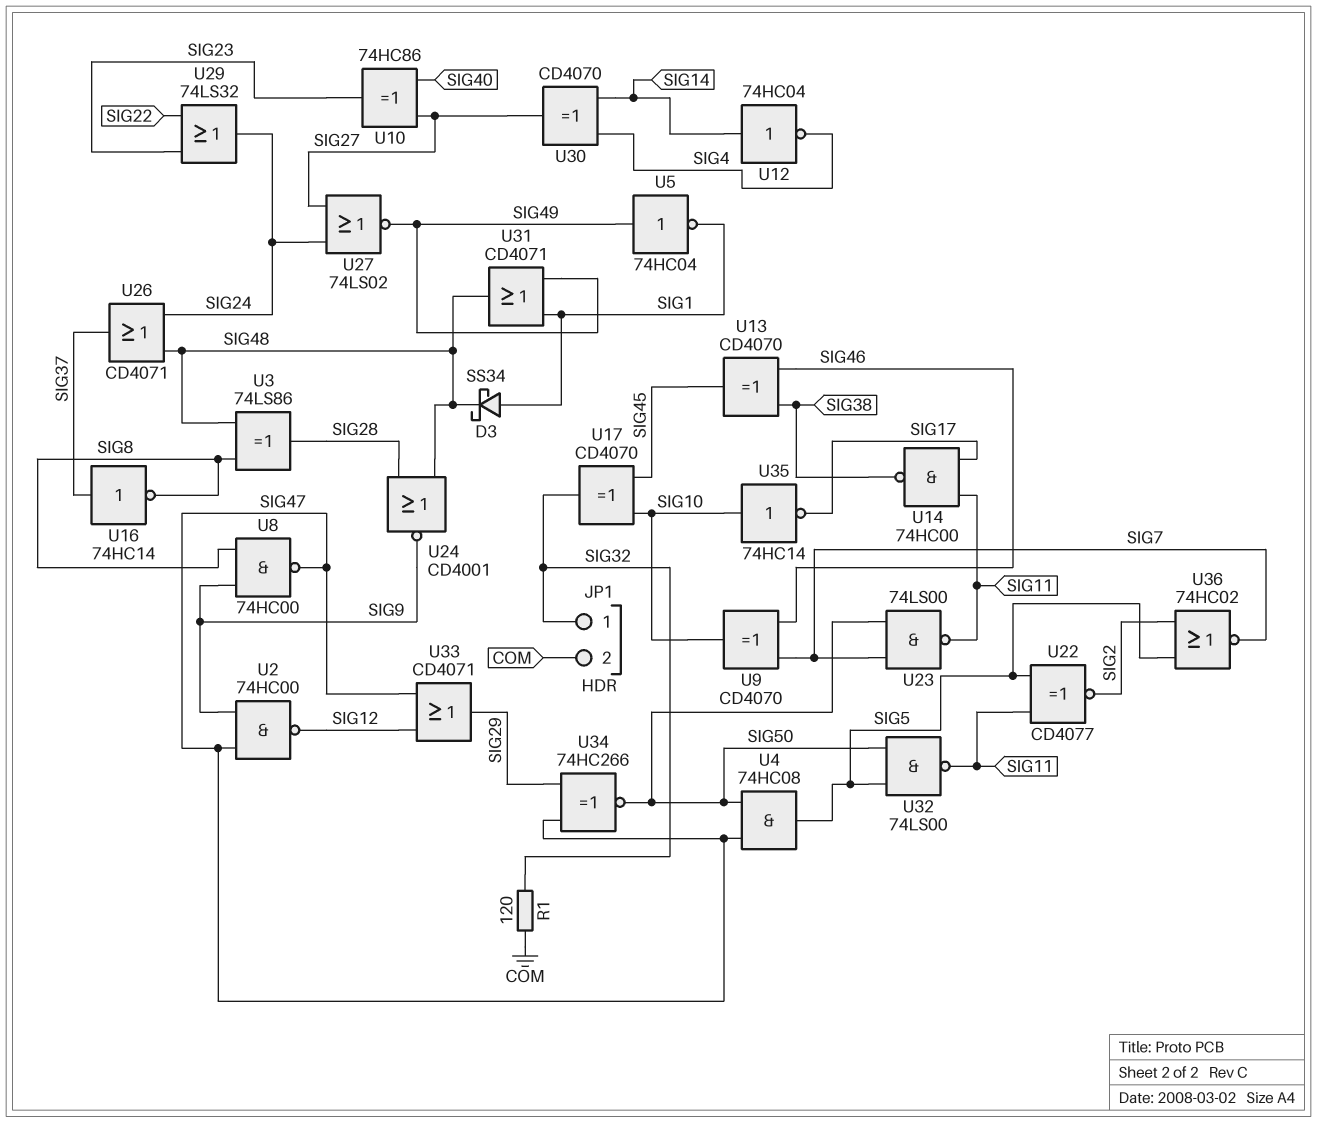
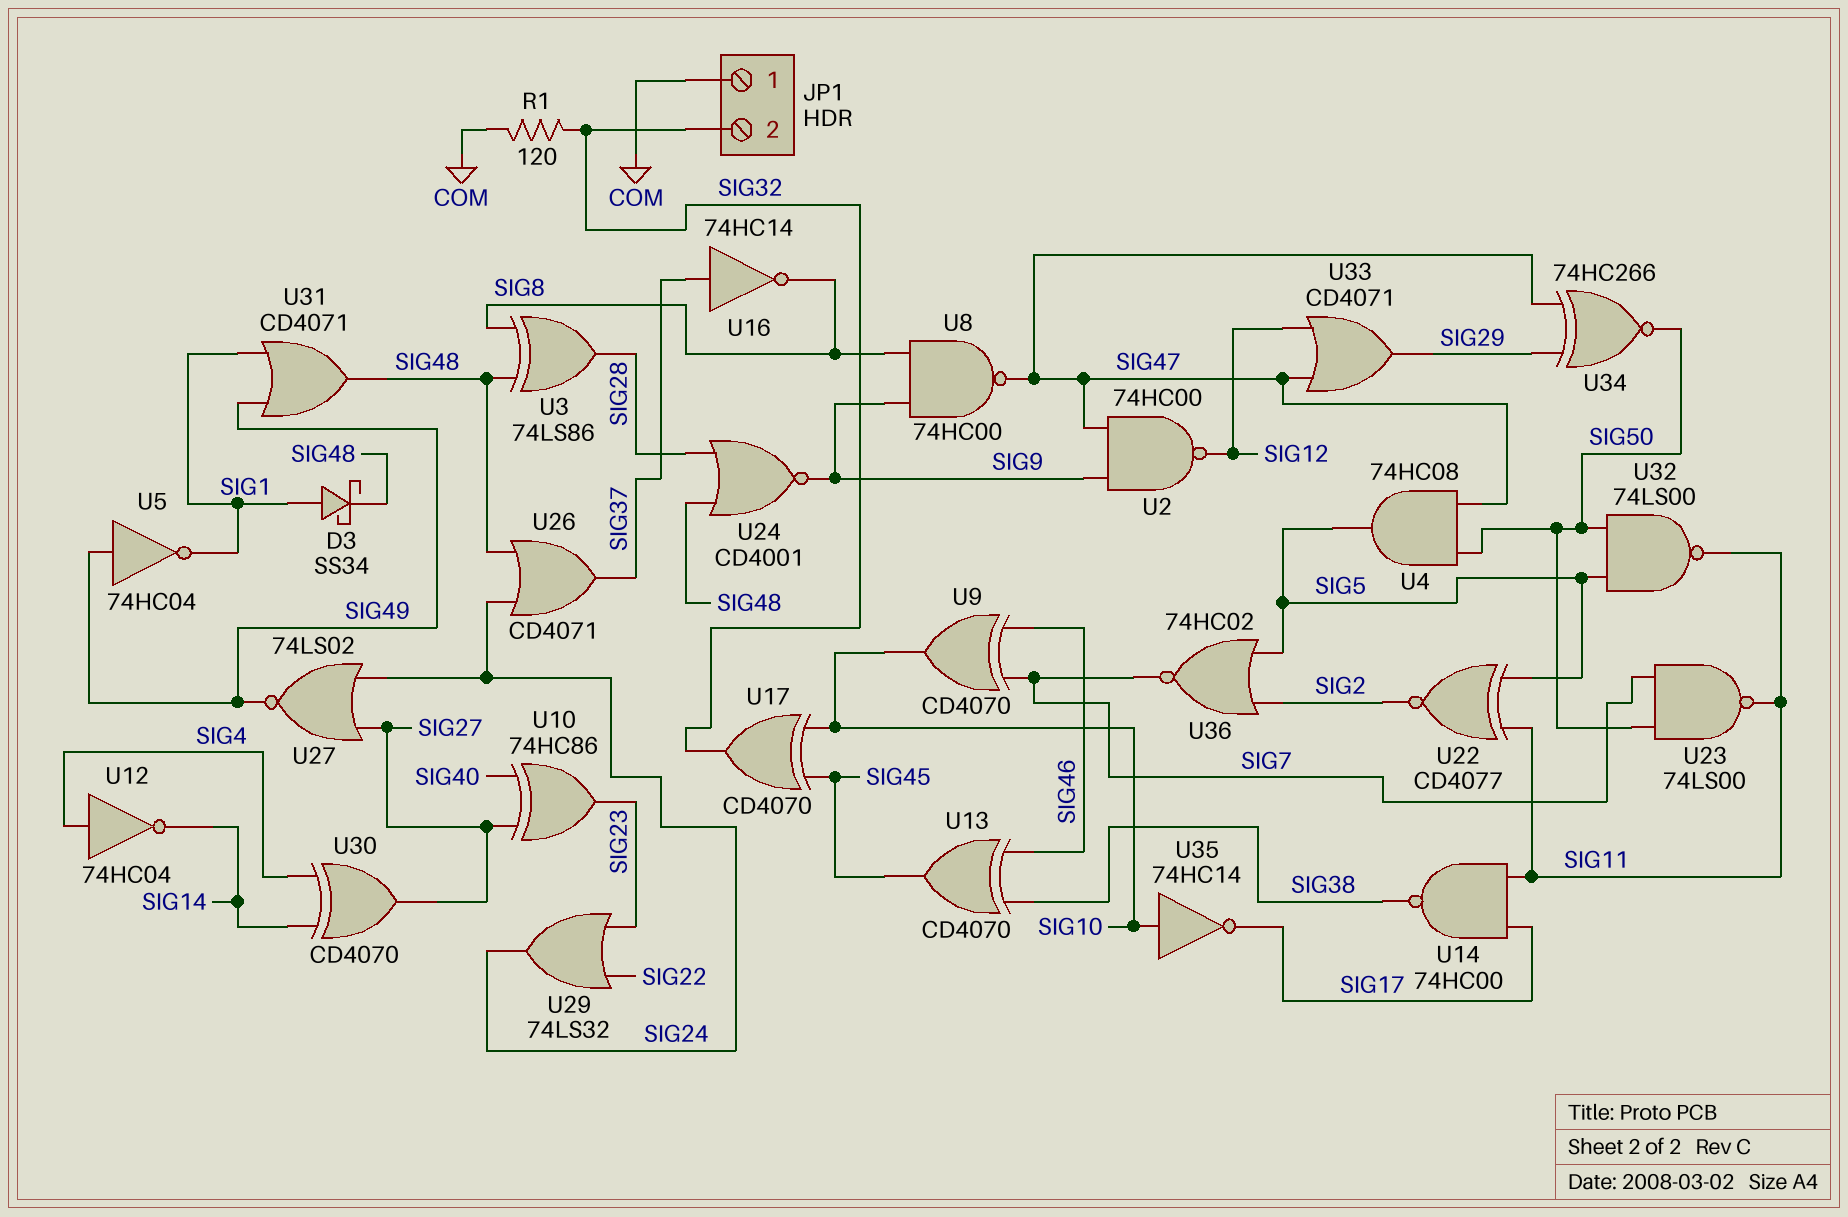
JP1 pin 1: SIG32 -> COM
JP1 pin 2: COM -> SIG32
U12: NOT 74HC04 (in SIG14, out SIG4) -> NOT 74HC04 (in SIG4, out SIG14)

